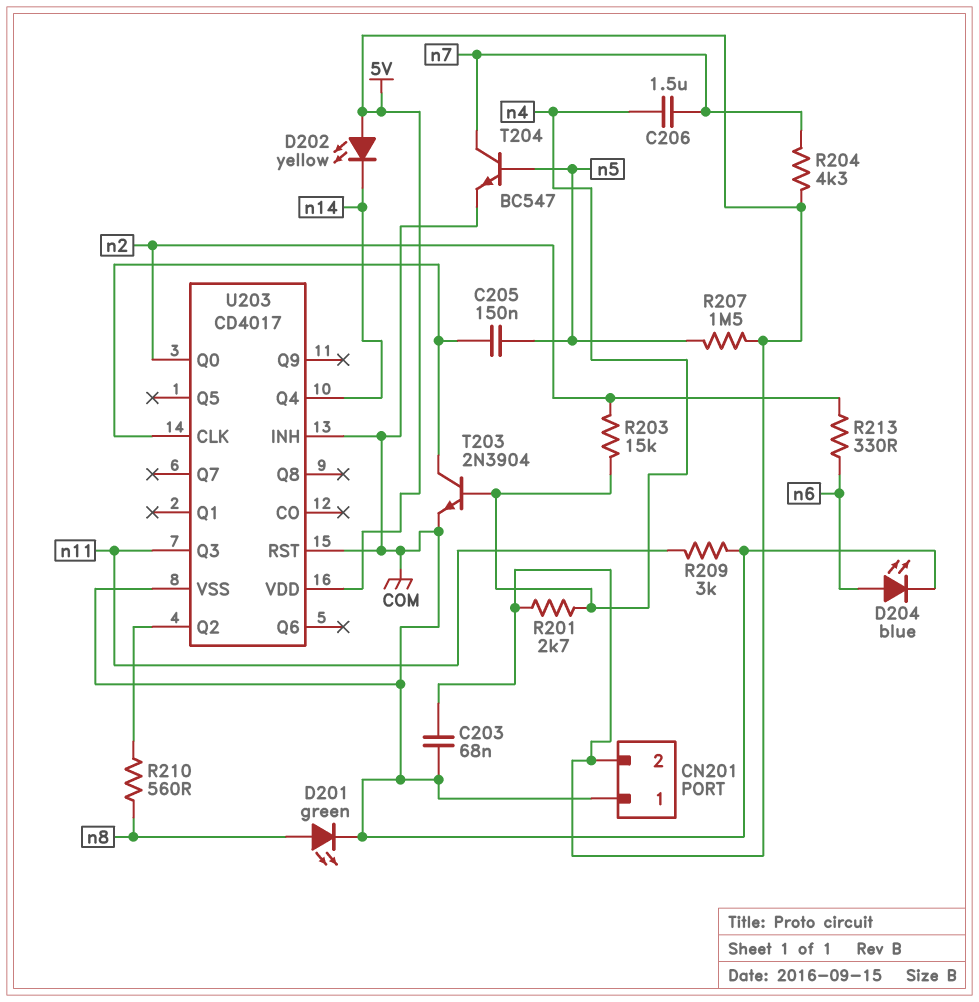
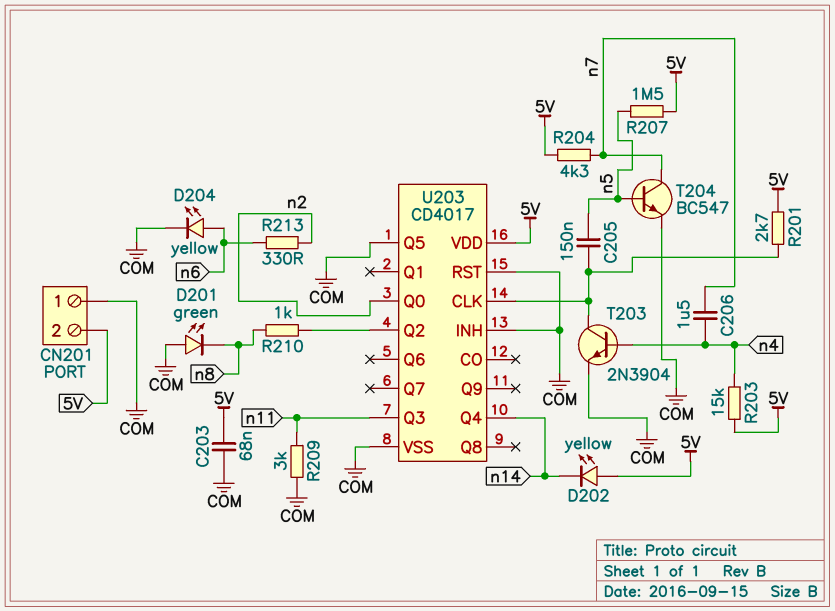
D201: LED green (A n8, K COM) -> LED green (A COM, K n8)
D204: LED blue (A n6, K COM) -> LED yellow (A n6, K COM)
R201: 2.7k (5V, n4) -> 2.7k (5V, U203/CLK)
R203: 15k (n2, n4) -> 15k (5V, n4)
R210: 560 (U203/Q2, n8) -> 1k (U203/Q2, n8)
U203 pin Q5: none -> COM

